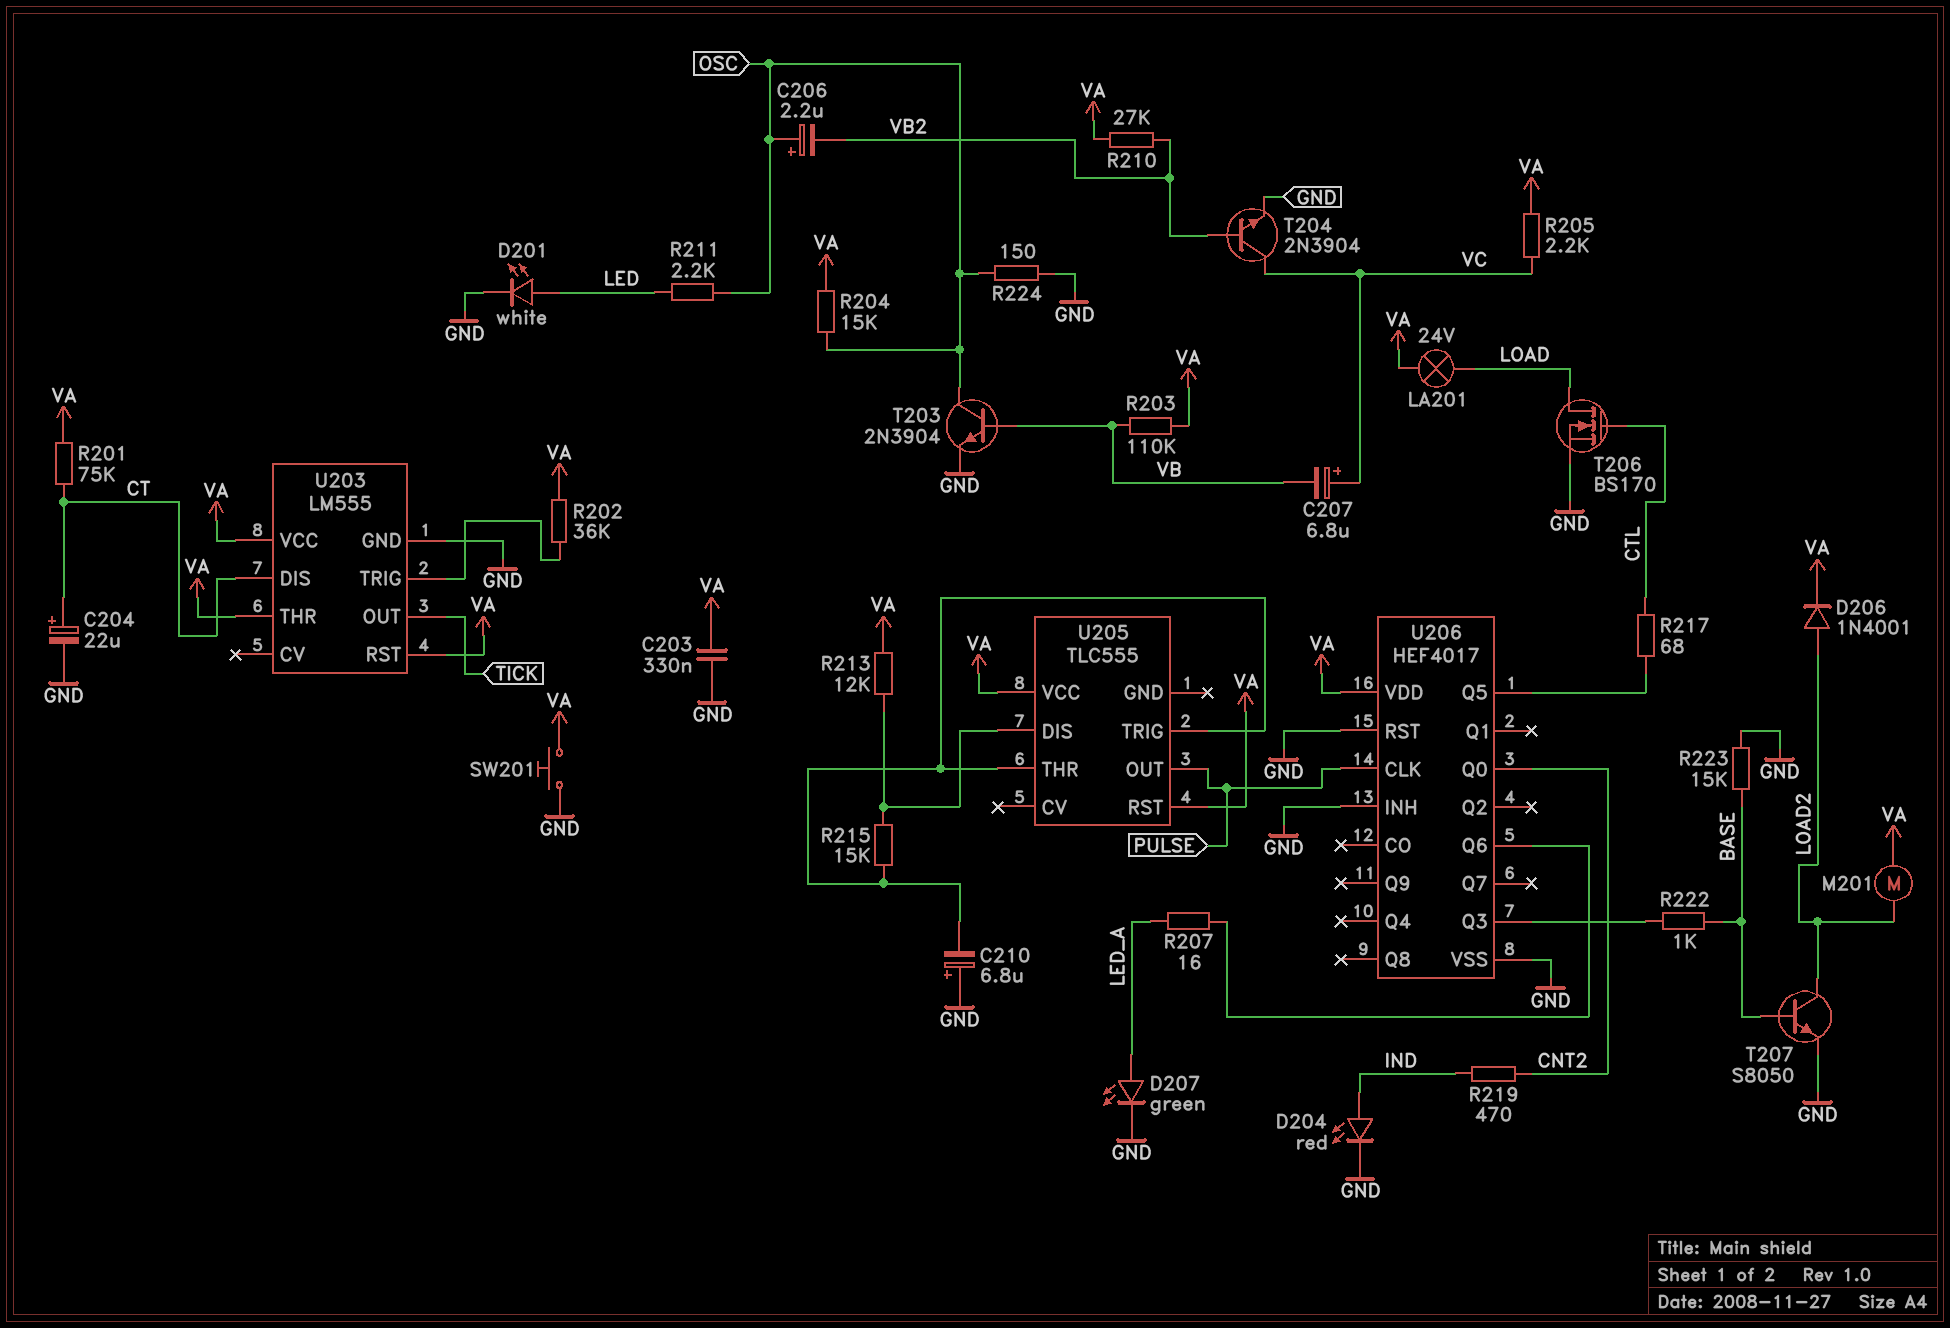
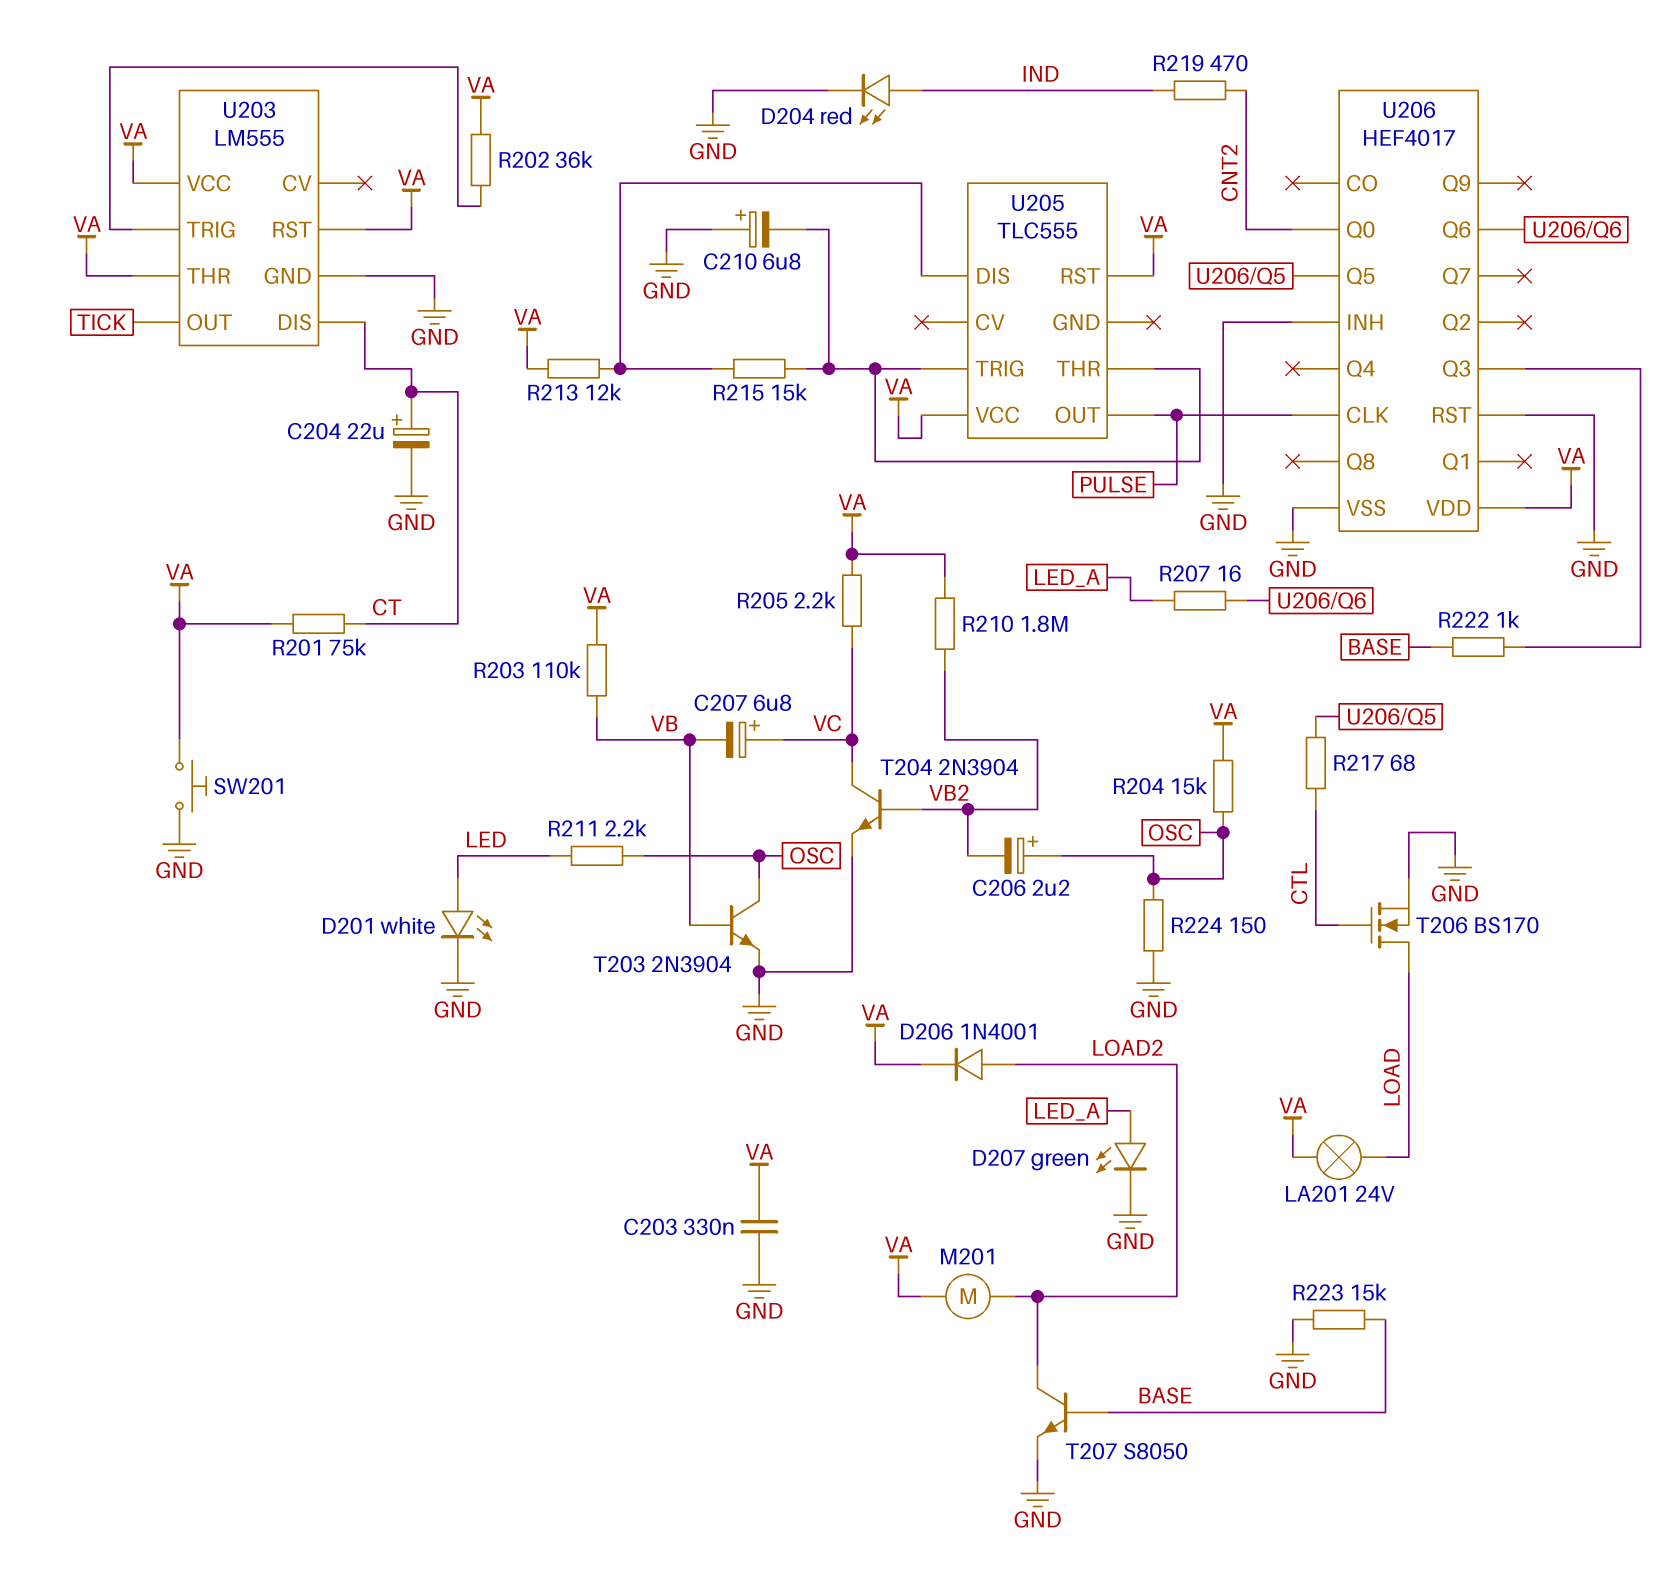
R210: 27k (VA, VB2) -> 1.8M (VA, VB2)

